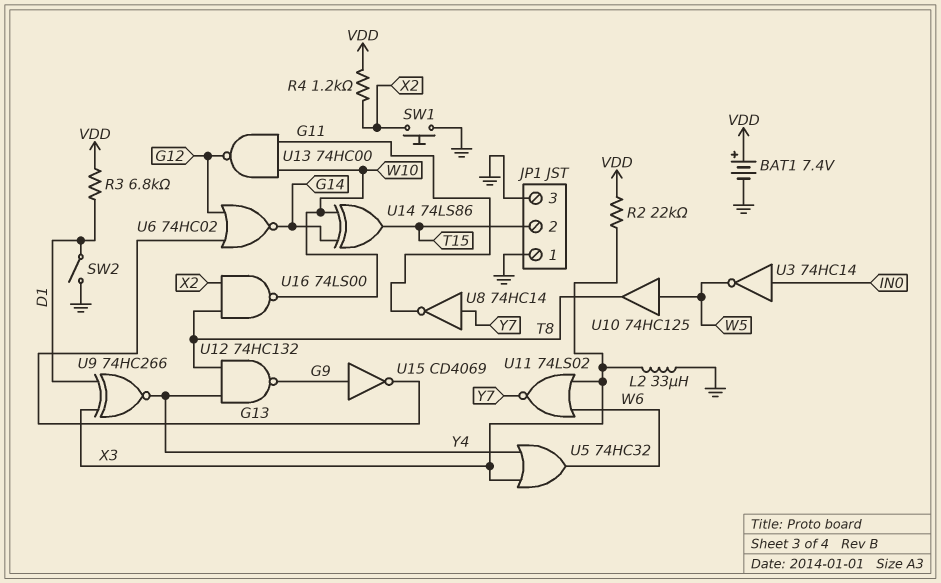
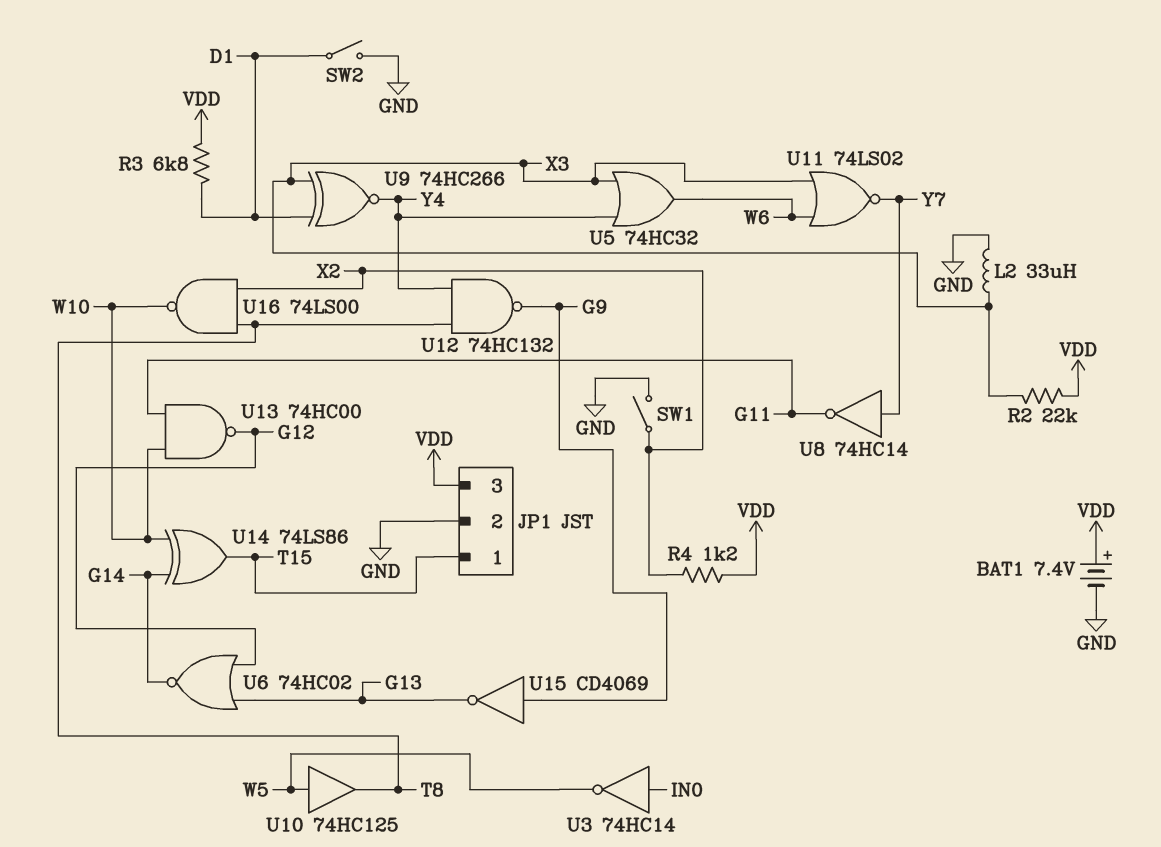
JP1 pin 1: GND -> T15
JP1 pin 2: T15 -> GND
JP1 pin 3: GND -> VDD
SW1: button (GND, X2) -> switch (GND, X2)

